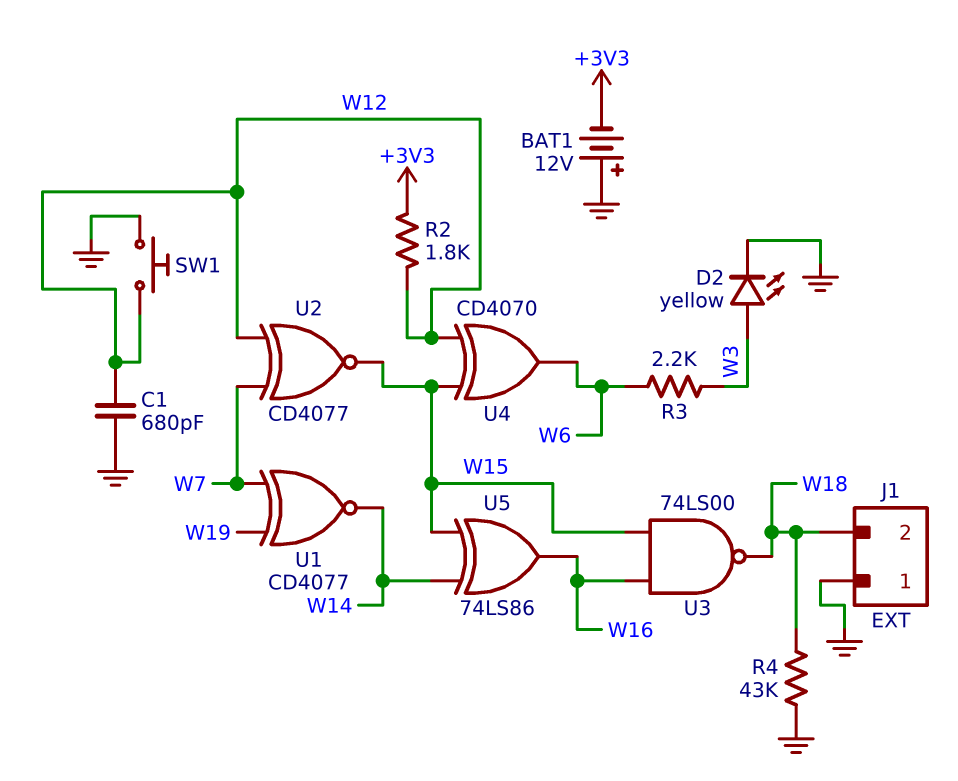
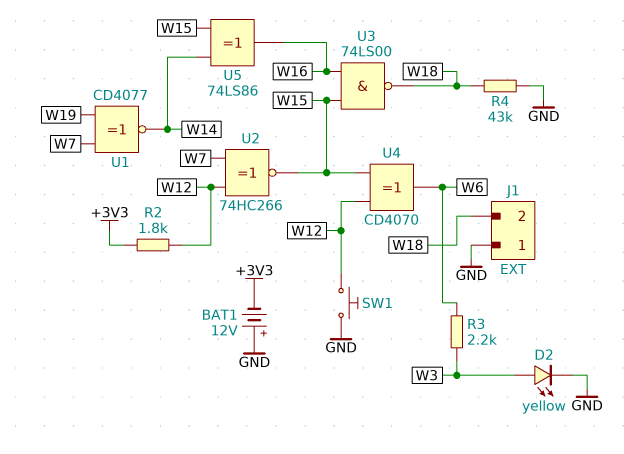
C1: 680pF (GND, W12) -> none
U2: XNOR CD4077 (in W7, in W12, out W15) -> XNOR 74HC266 (in W7, in W12, out W15)

